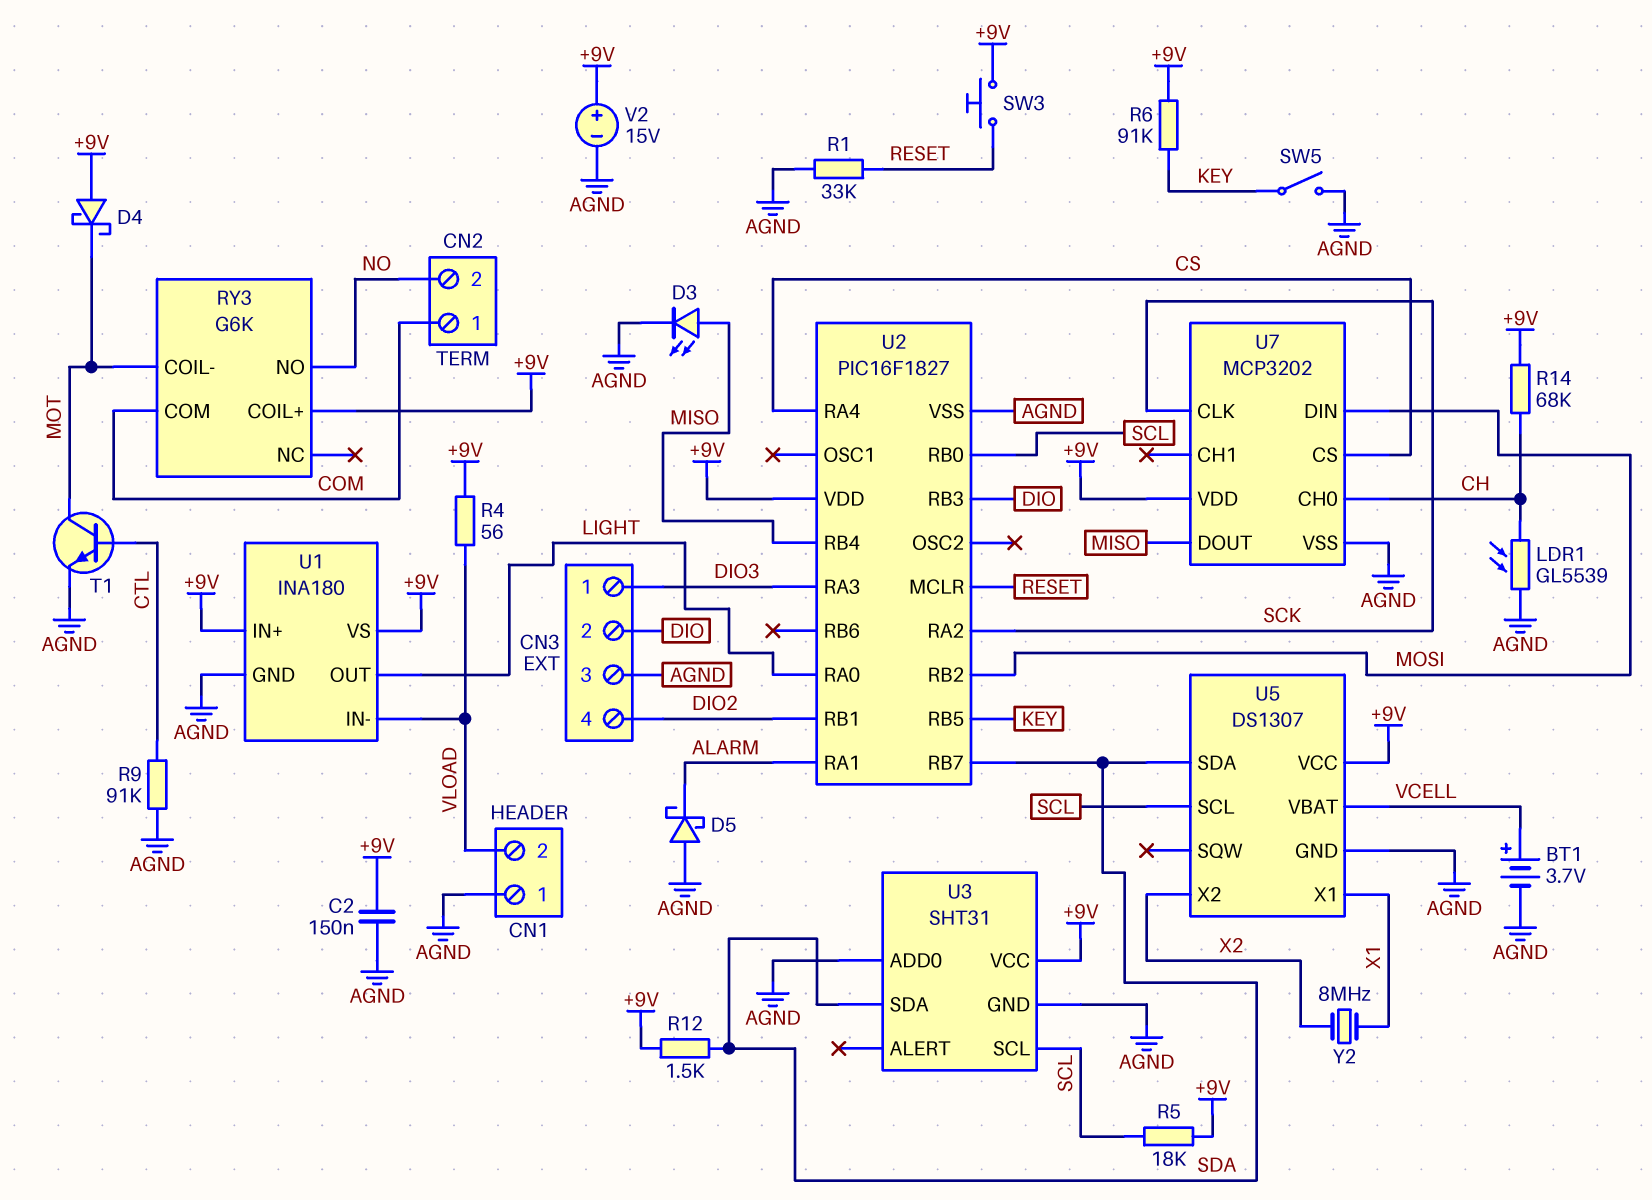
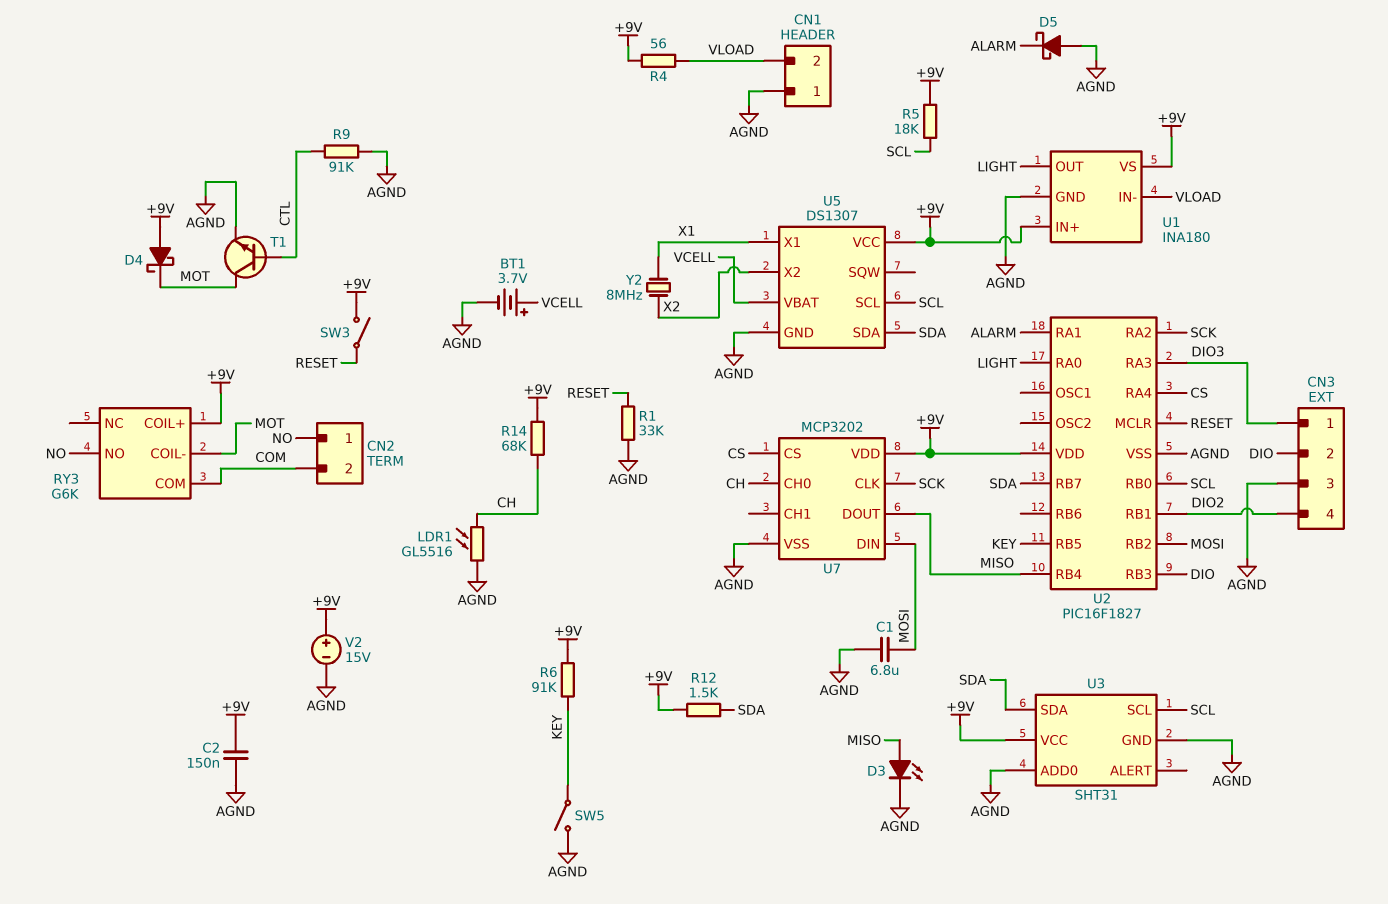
C1: none -> 6.8uF (AGND, MOSI)
CN2 pin 1: COM -> NO
CN2 pin 2: NO -> COM
LDR1: GL5539 (AGND, CH) -> GL5516 (AGND, CH)
SW3: button (+9V, RESET) -> switch (+9V, RESET)

